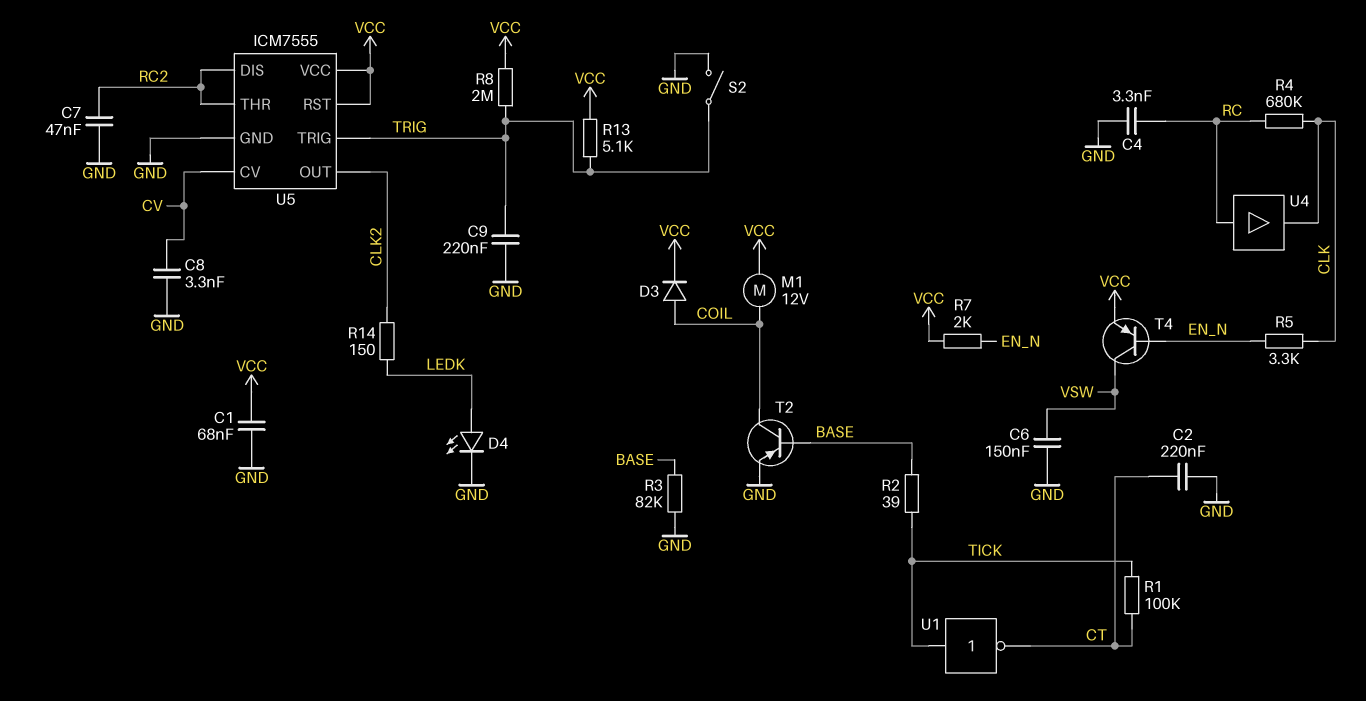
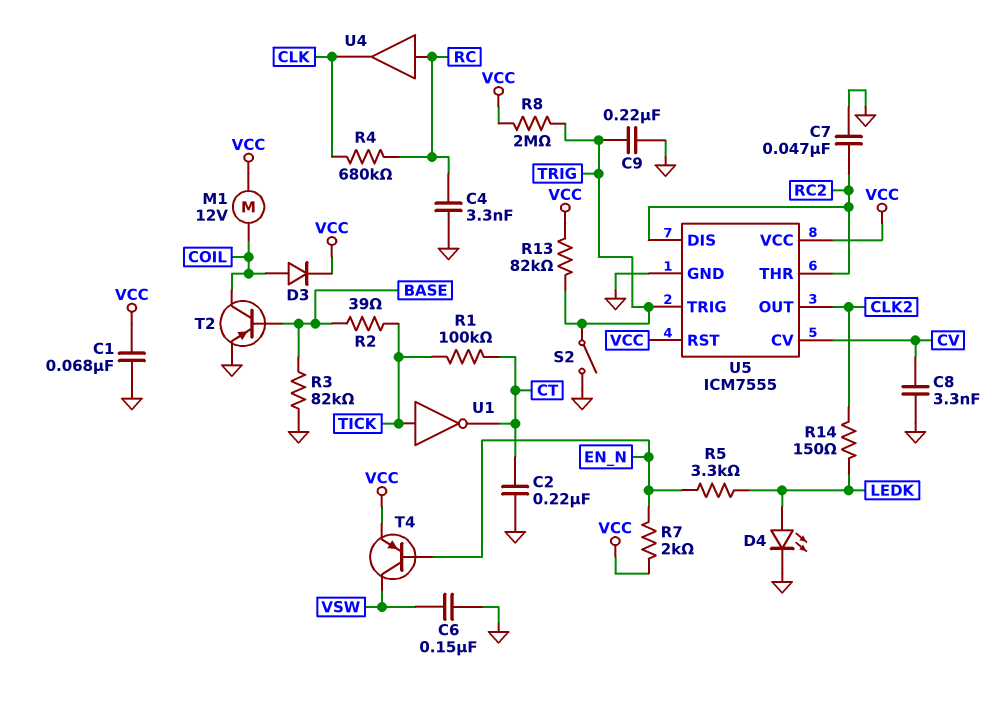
R5: 3.3k (CLK, EN_N) -> 3.3k (EN_N, LEDK)
R13: 5.1k (TRIG, VCC) -> 82k (TRIG, VCC)

